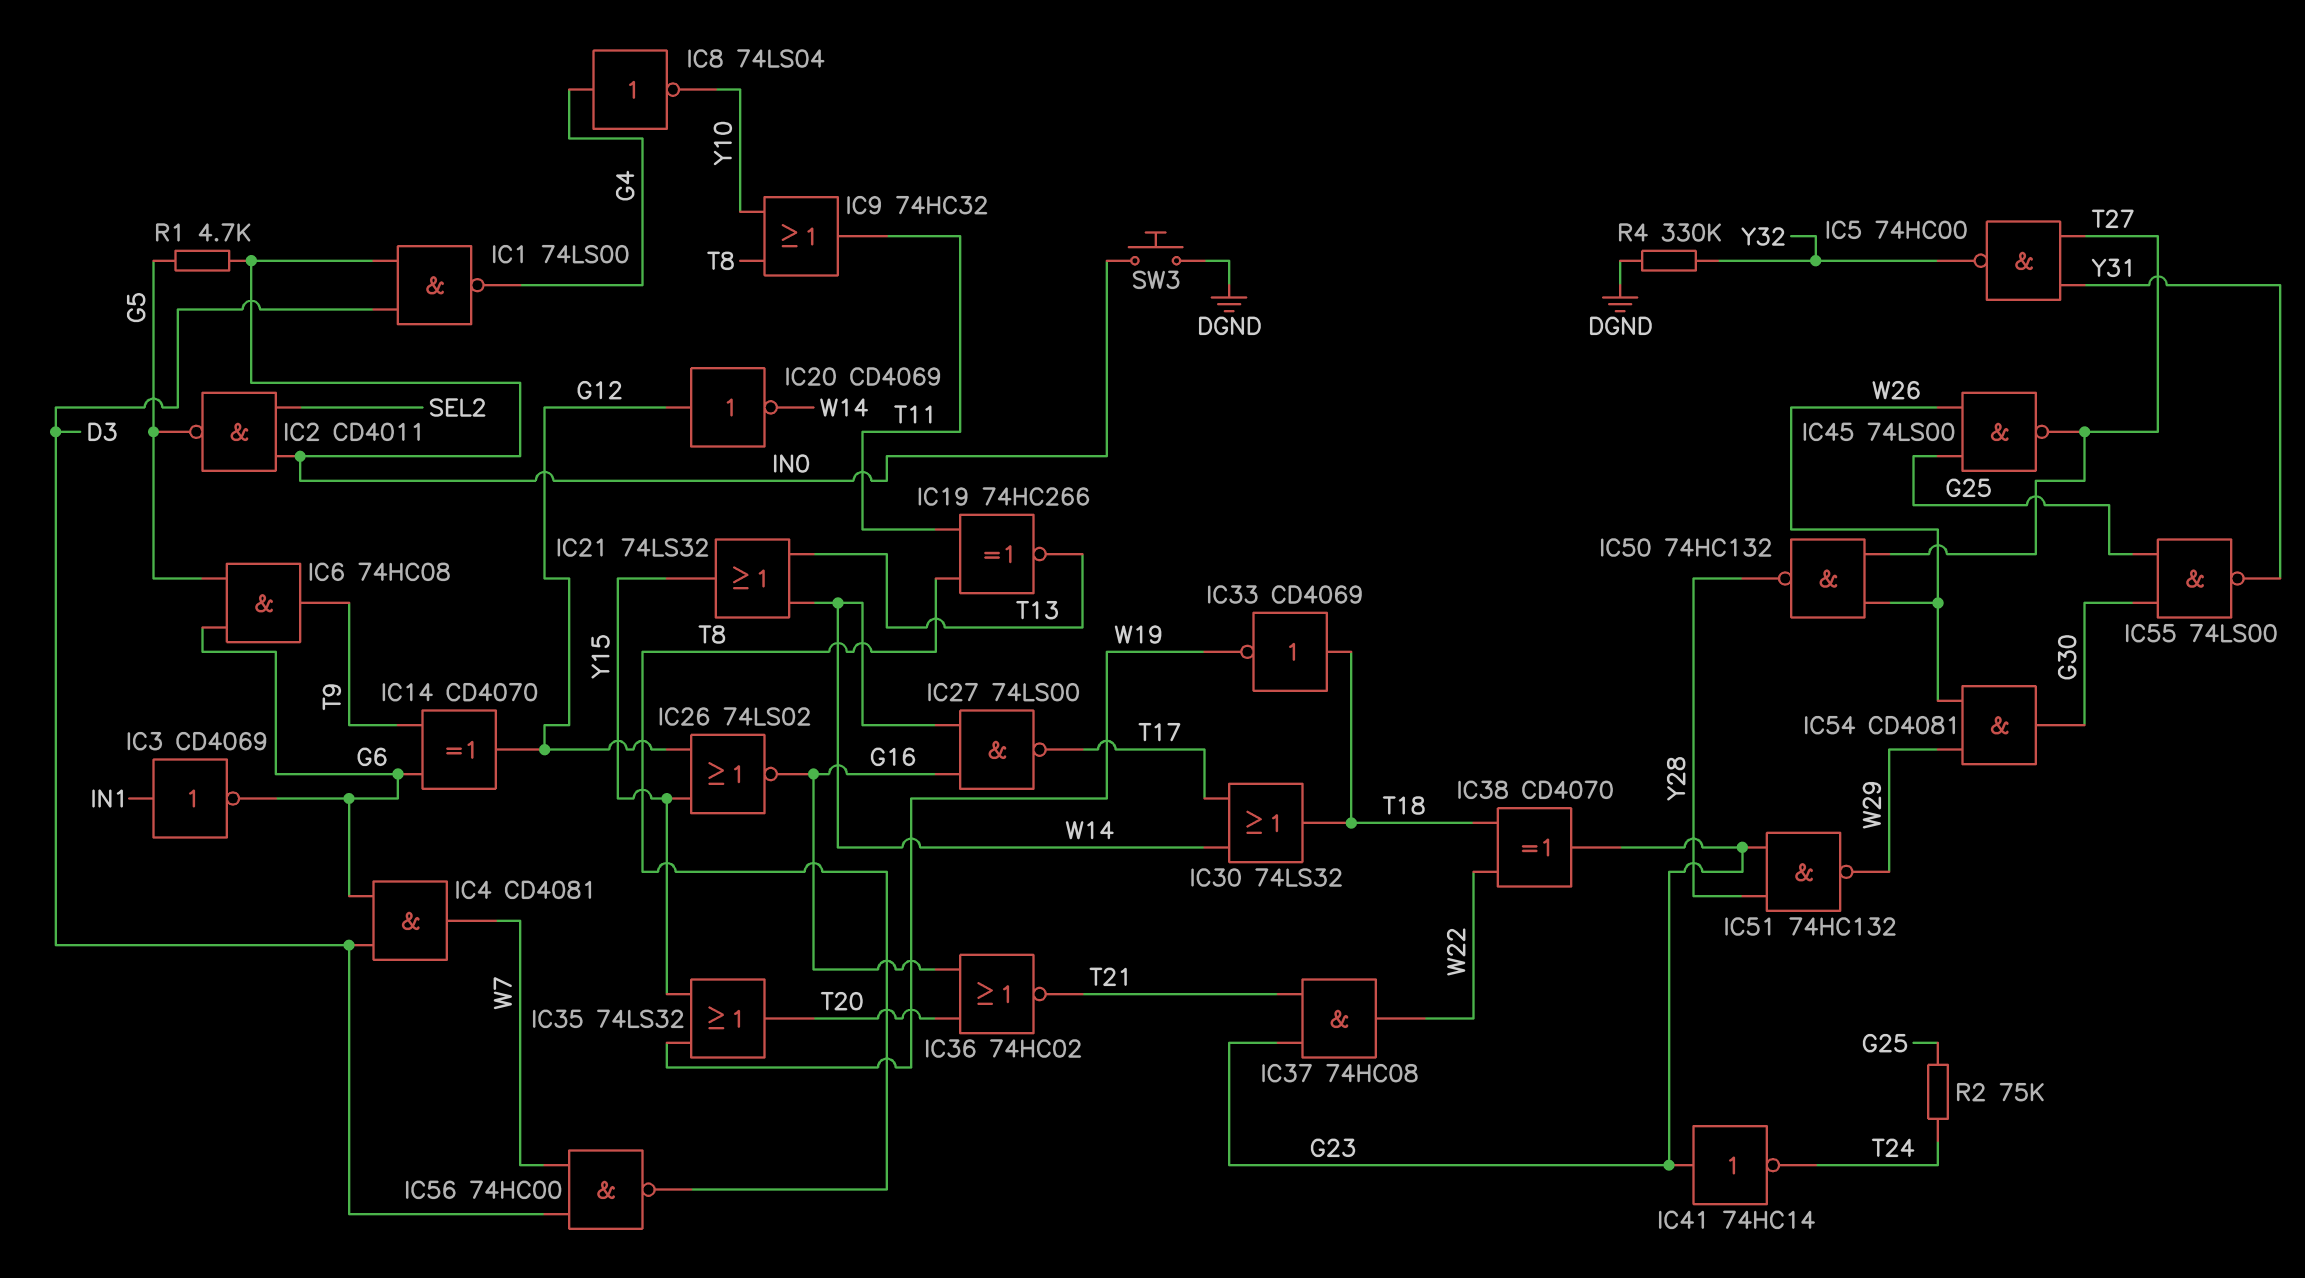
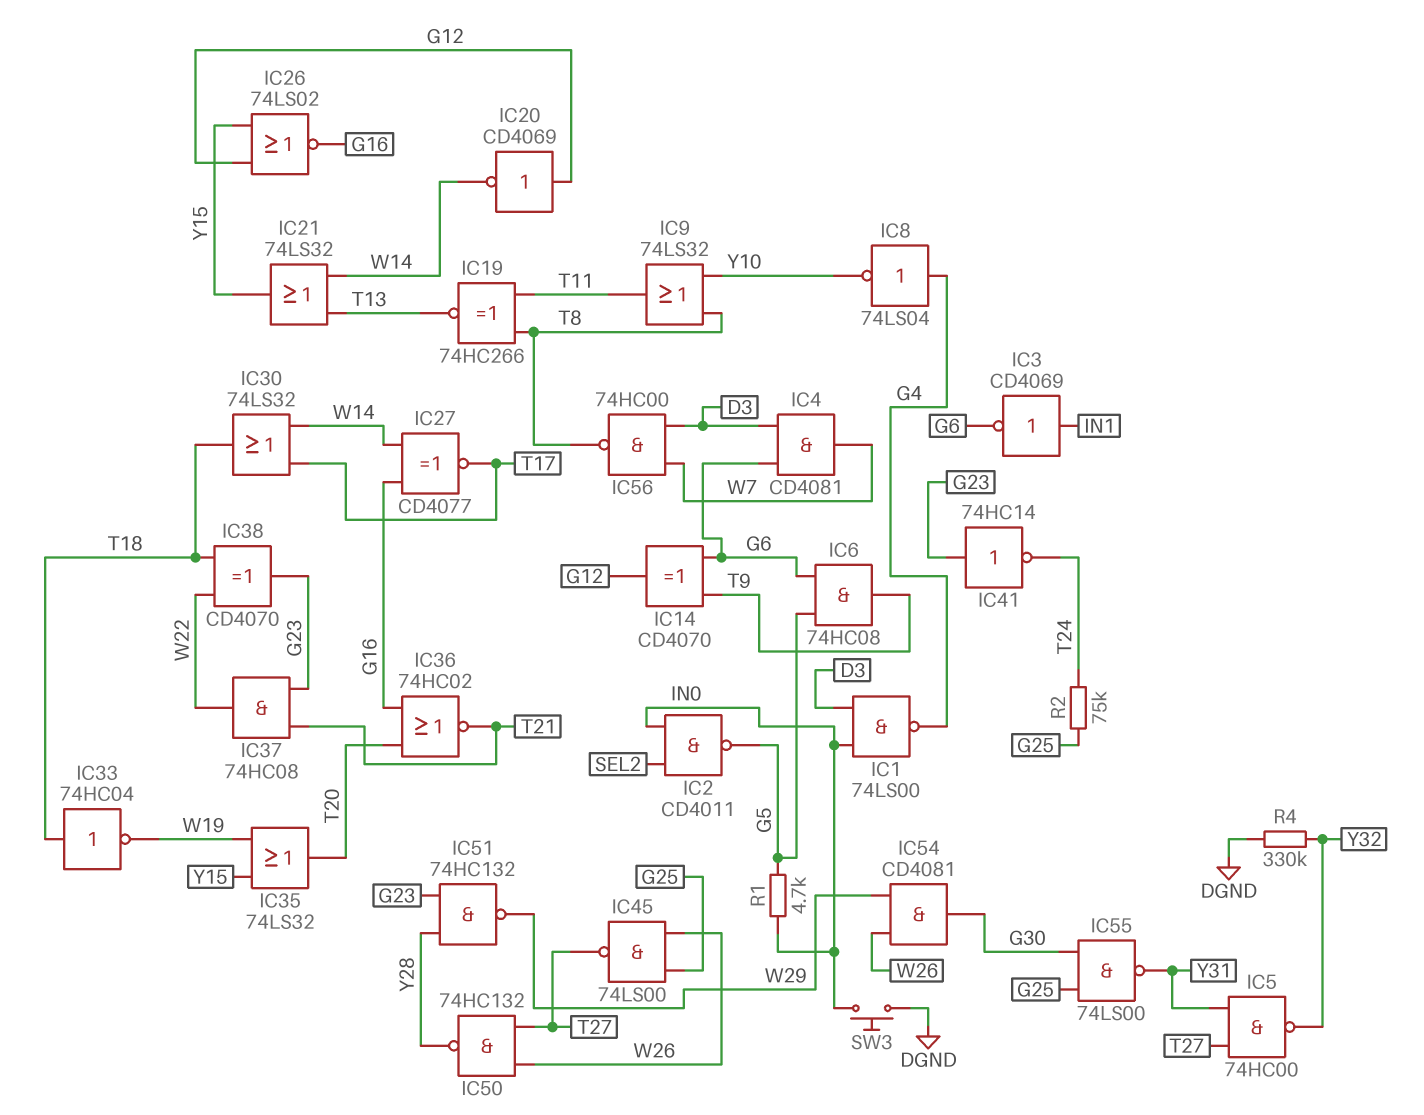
IC9: OR 74HC32 (in T8, in Y10, out T11) -> OR 74LS32 (in T8, in Y10, out T11)
IC27: NAND 74LS00 (in G16, in W14, out T17) -> XNOR CD4077 (in G16, in W14, out T17)
IC33: NOT CD4069 (in T18, out W19) -> NOT 74HC04 (in T18, out W19)

